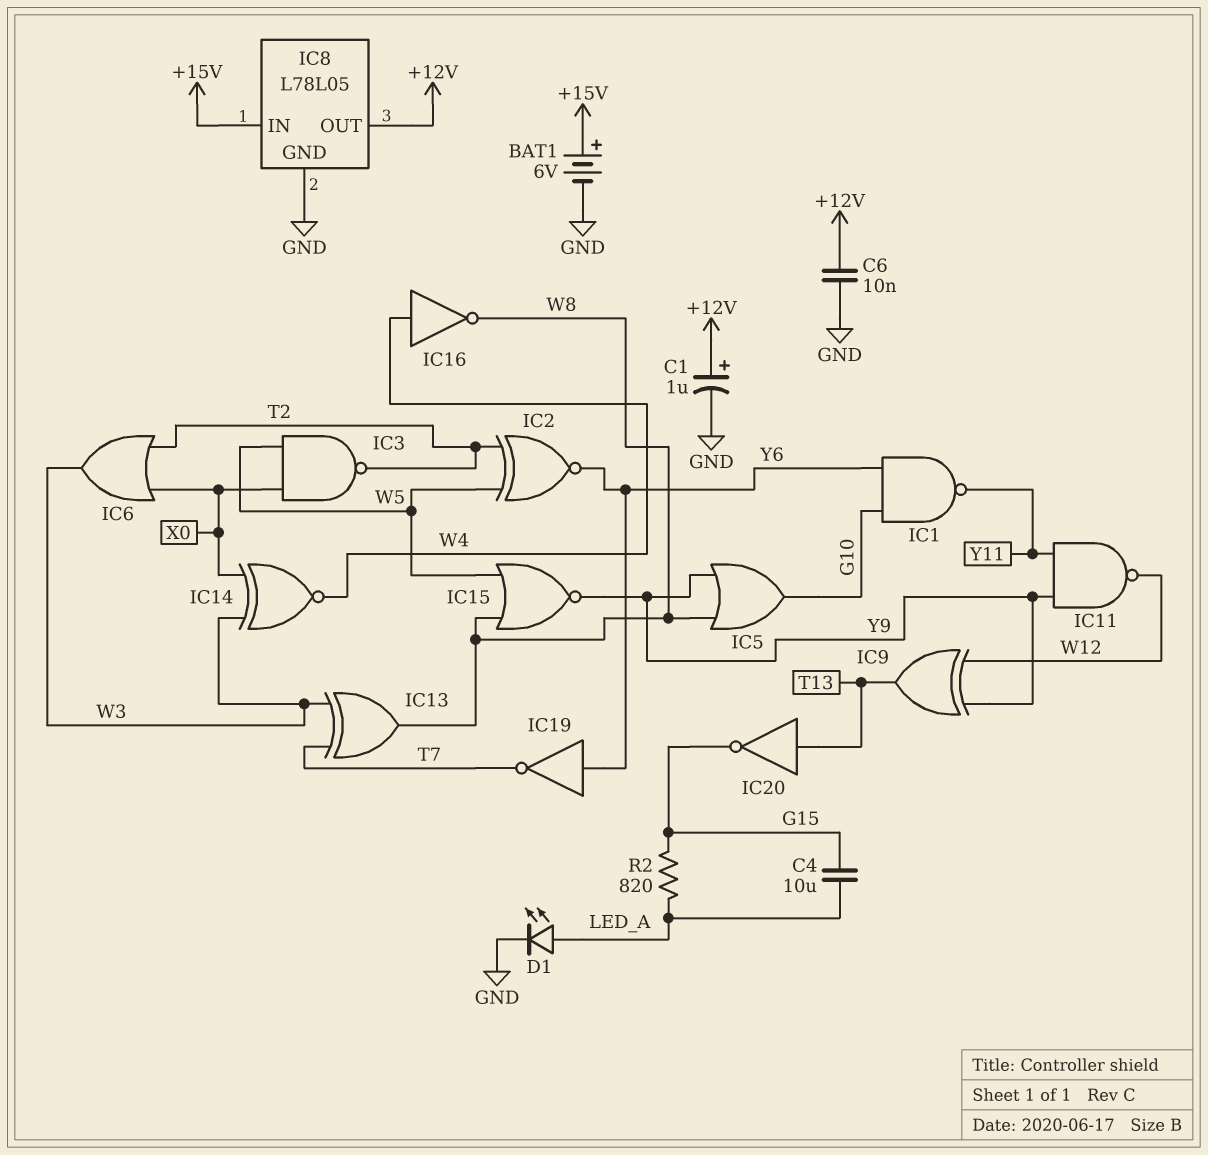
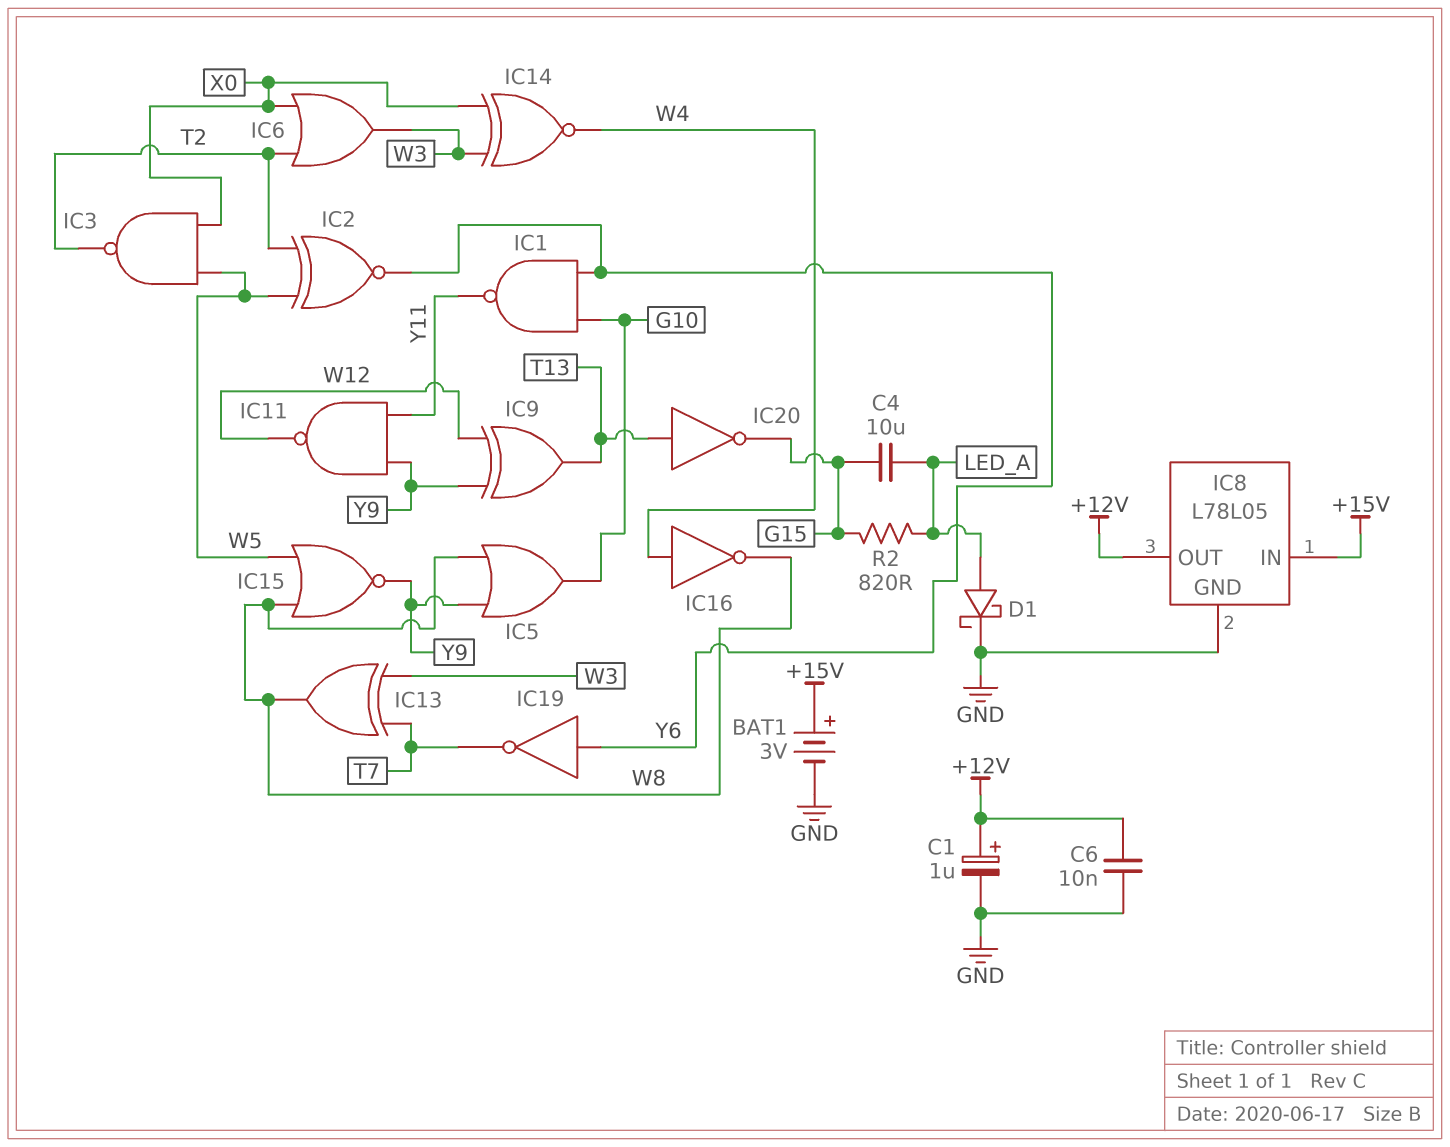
BAT1: 6V (plus +15V, minus GND) -> 3V (plus +15V, minus GND)
D1: LED (A LED_A, K GND) -> schottky (A LED_A, K GND)

